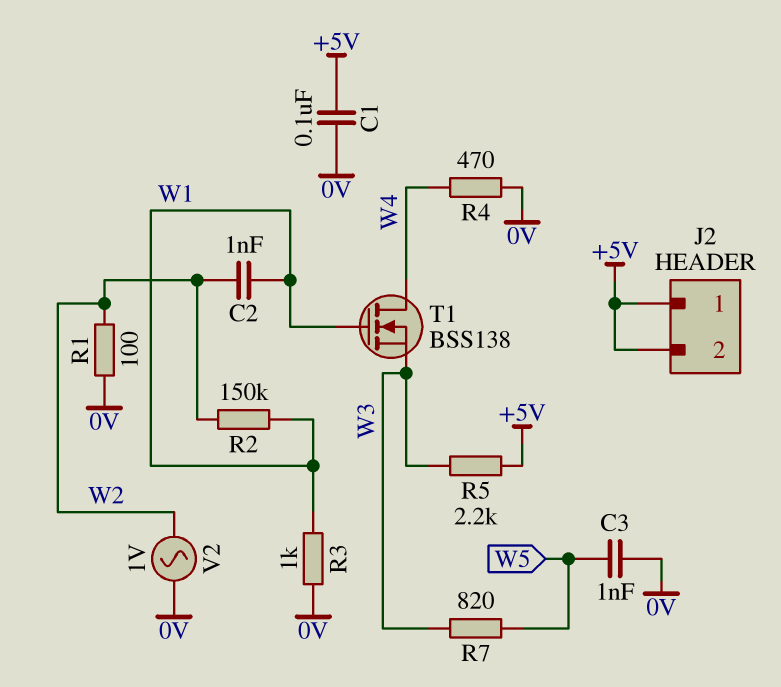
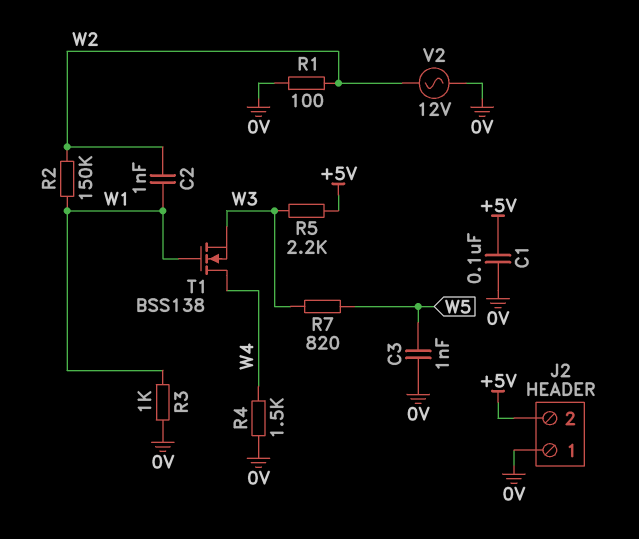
J2 pin 1: +5V -> 0V
R4: 470 (0V, W4) -> 1.5k (0V, W4)
V2: AC 1V (0V, W2) -> AC 12V (0V, W2)

